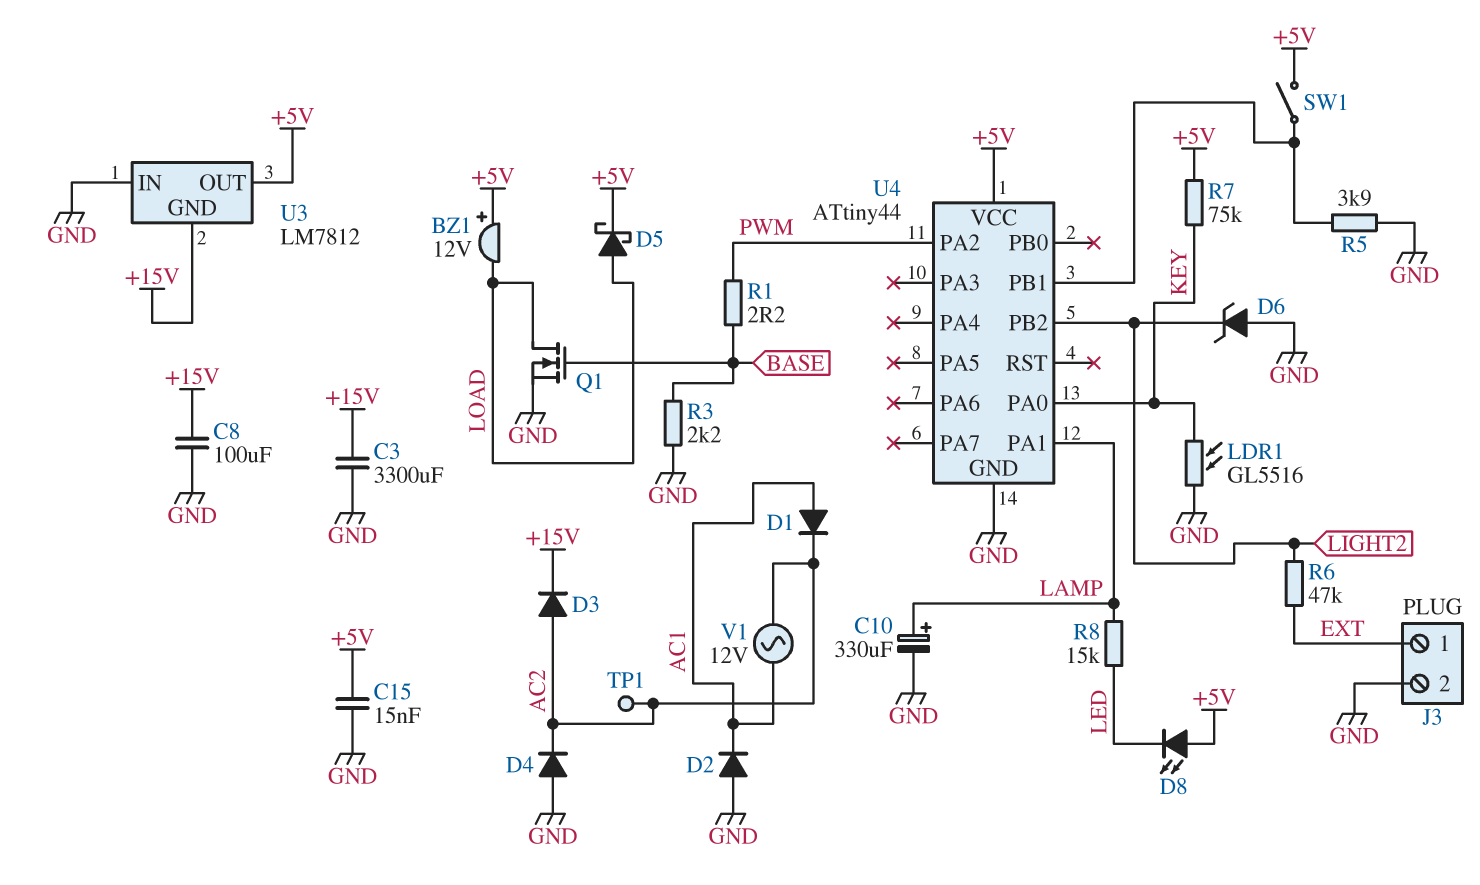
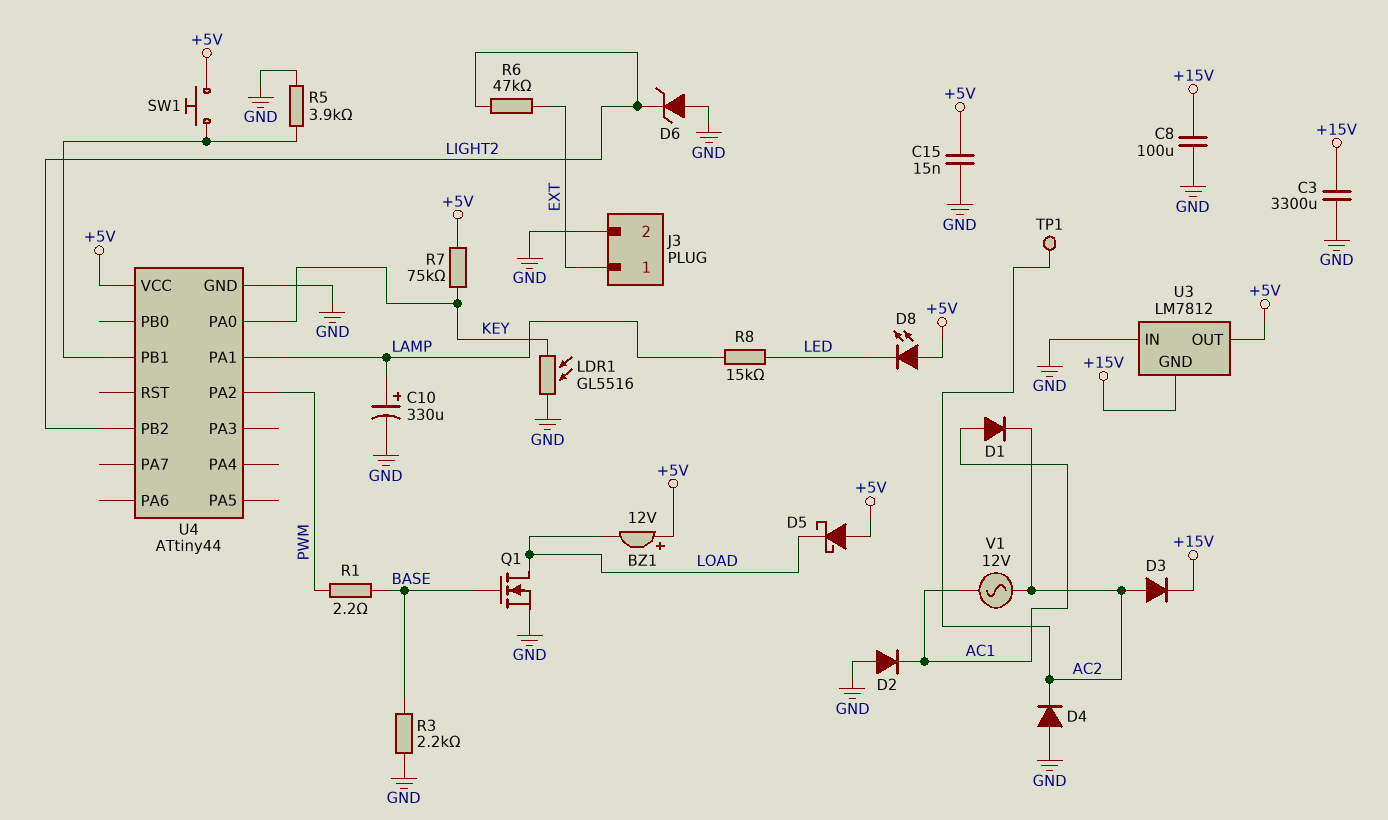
D5: schottky (A LOAD, K +5V) -> schottky (A +5V, K LOAD)
SW1: switch (+5V, U4/PB1) -> button (+5V, U4/PB1)

